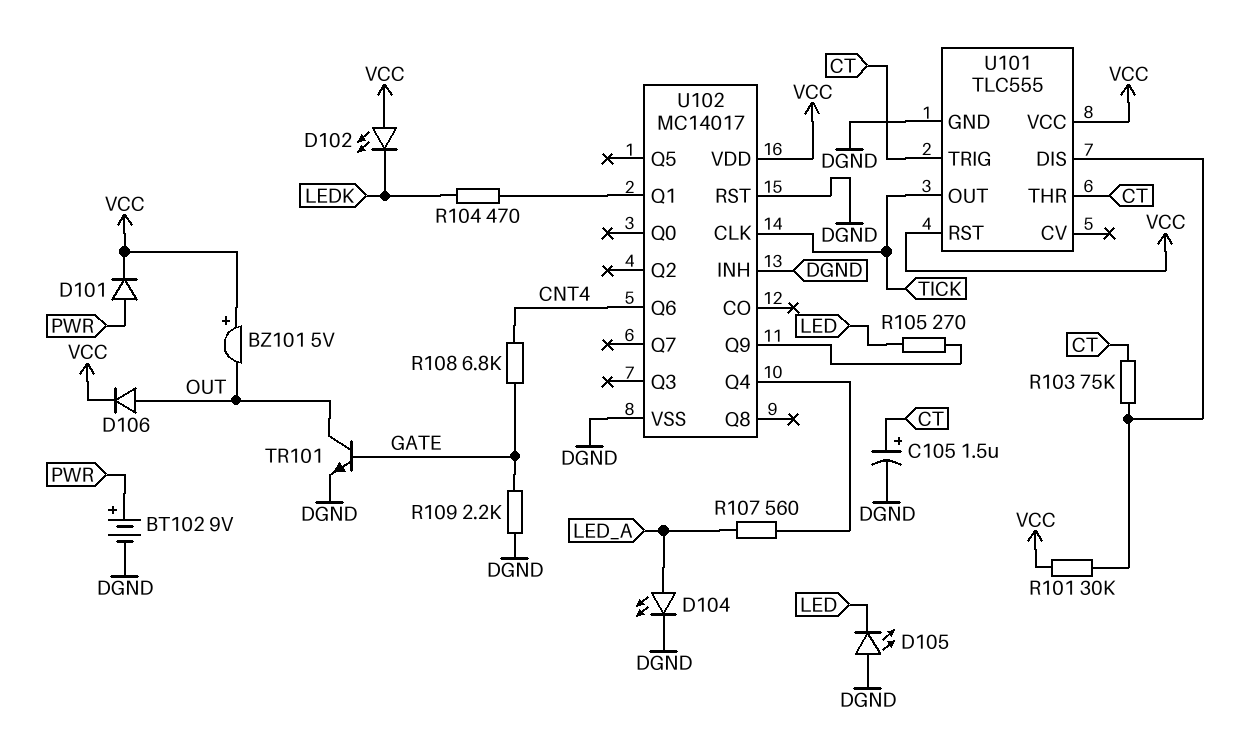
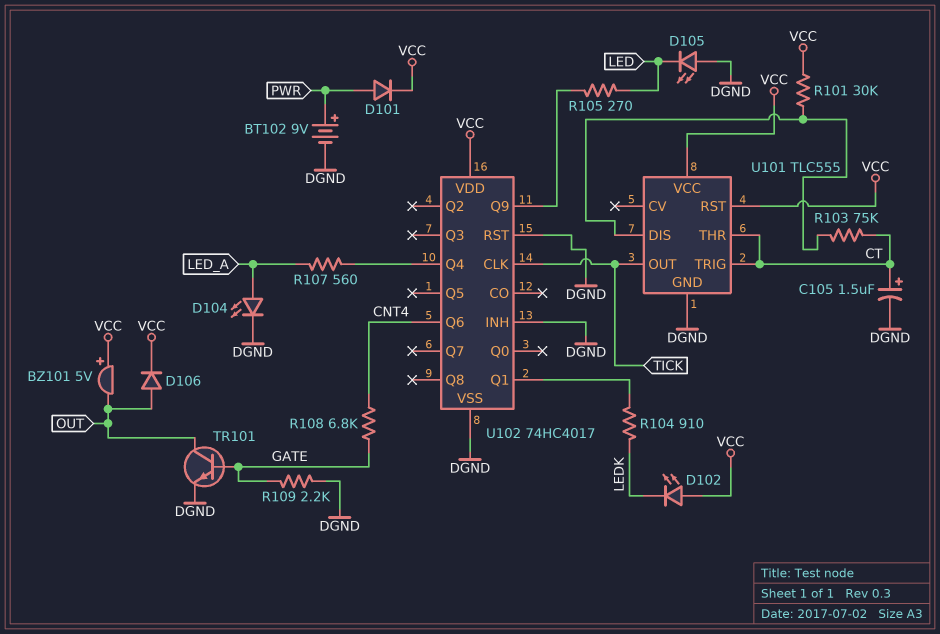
R104: 470 (LEDK, U102/Q1) -> 910 (LEDK, U102/Q1)
U102: MC14017 -> 74HC4017

